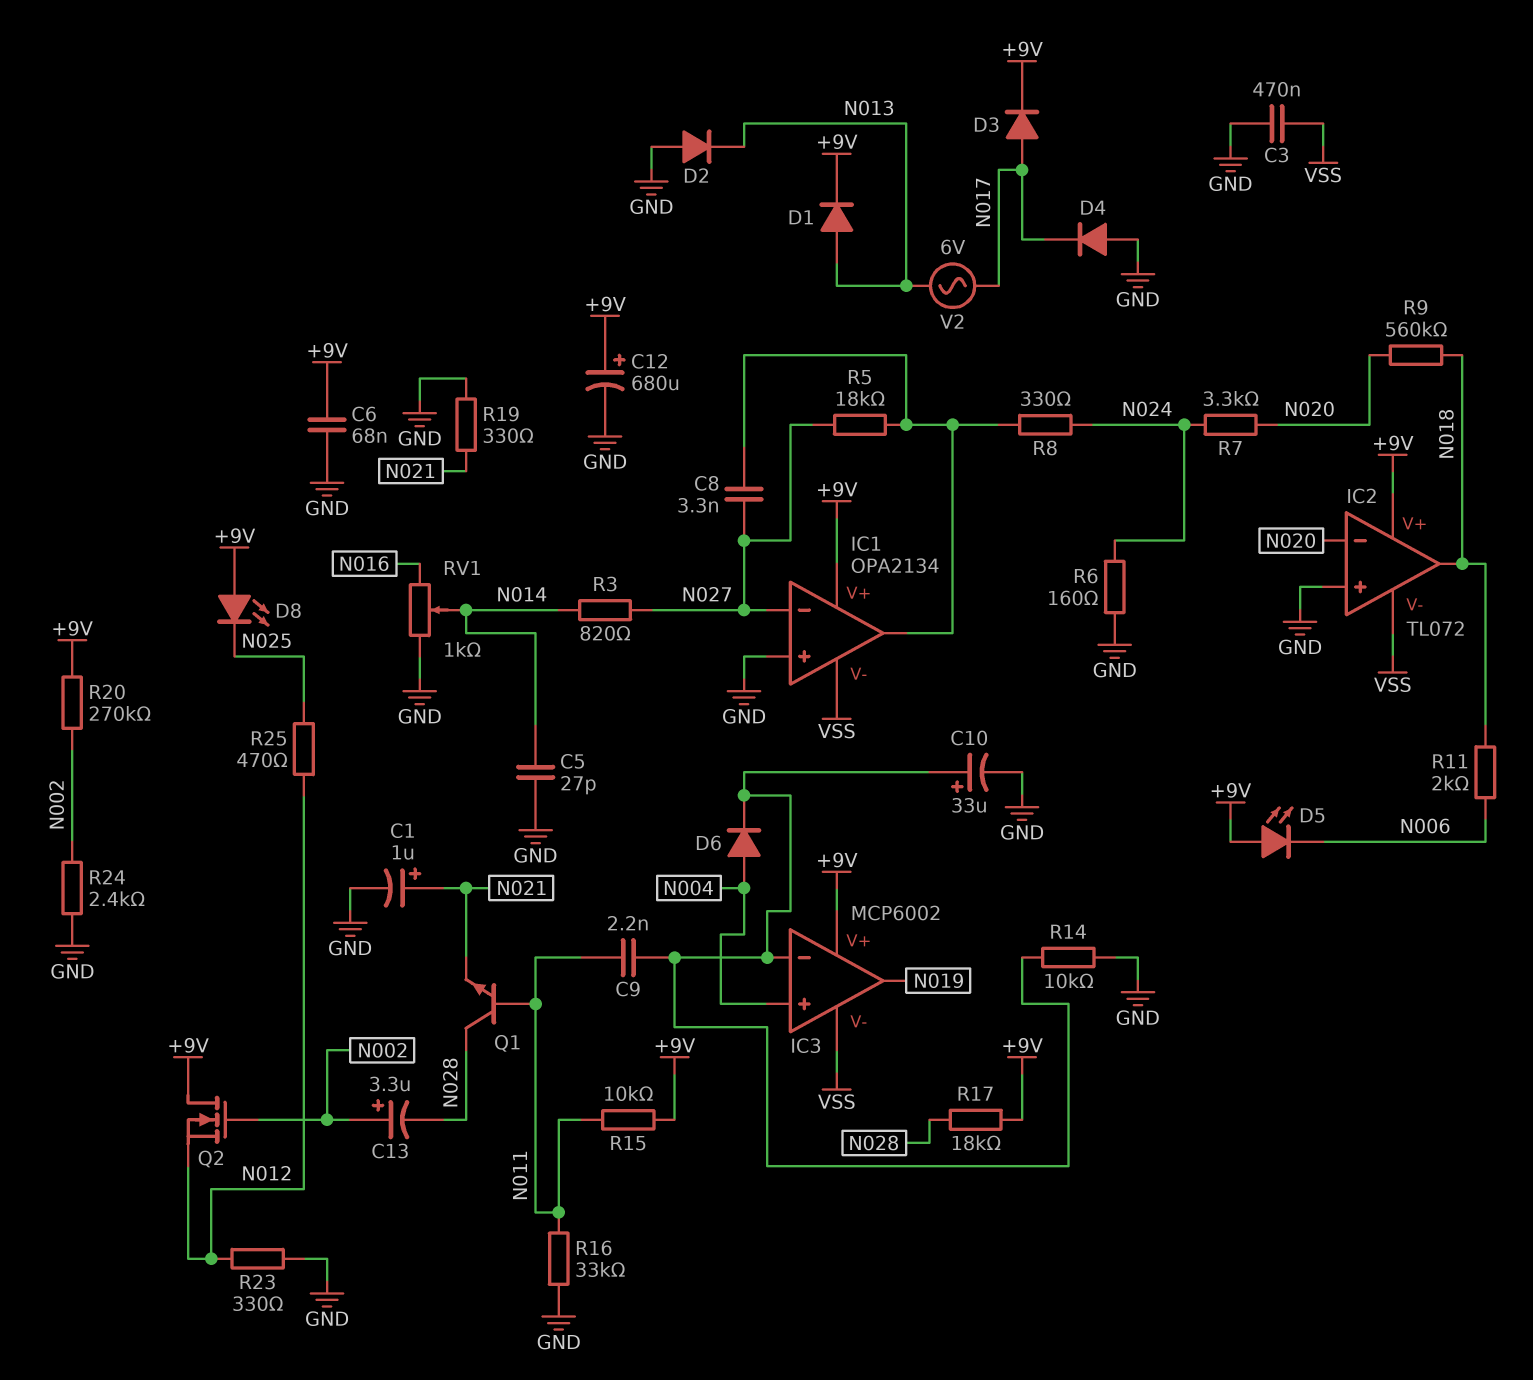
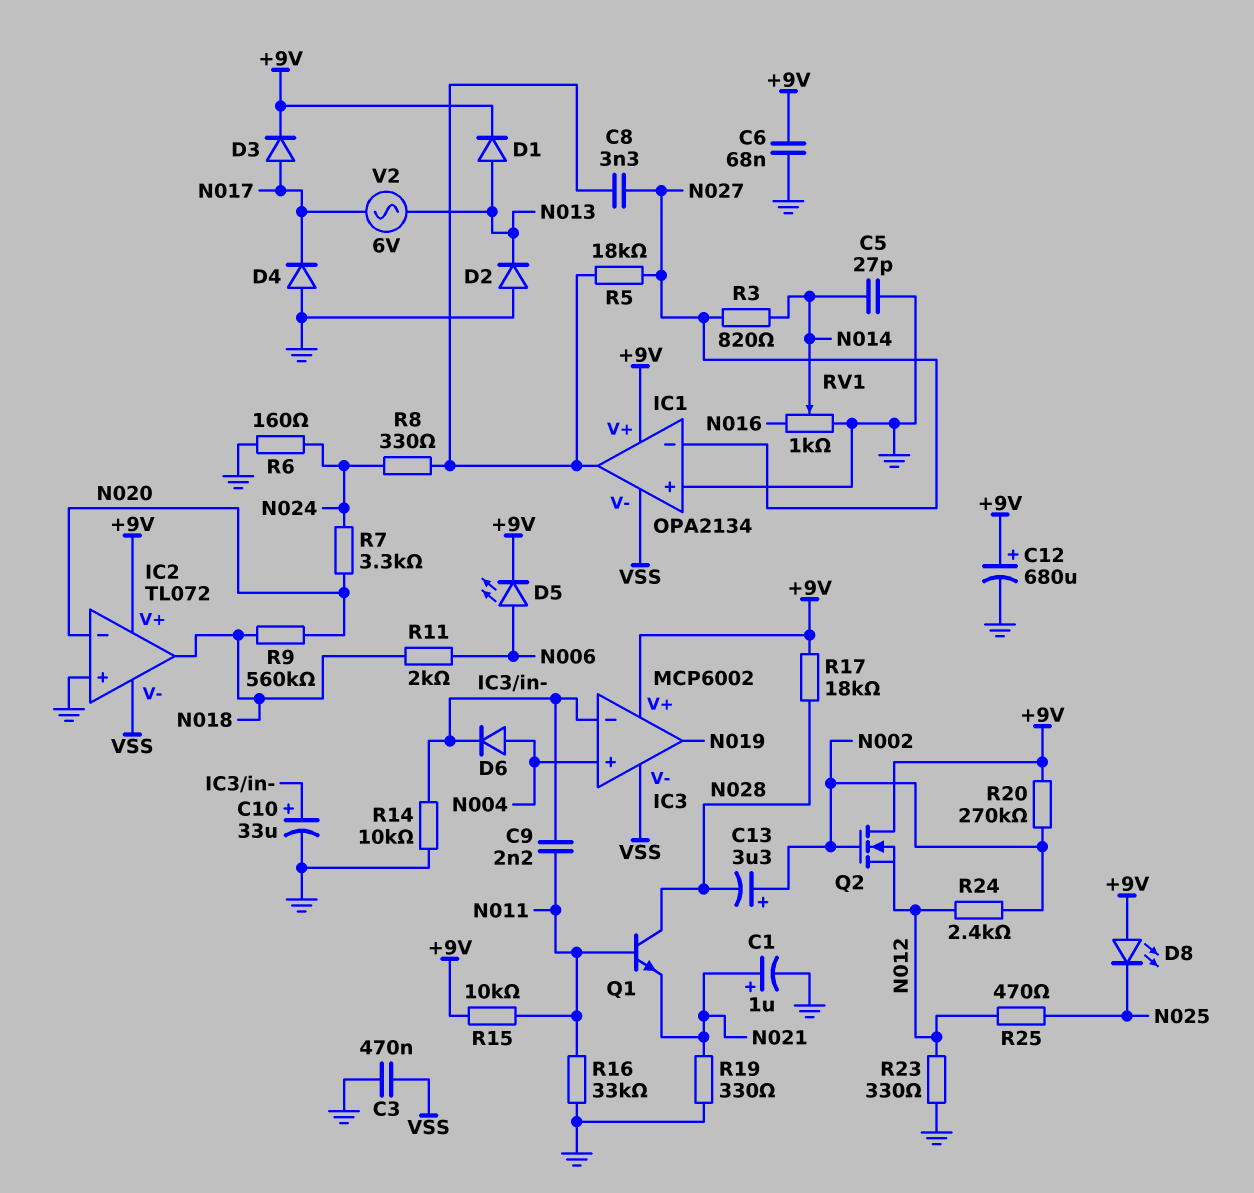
D5: LED (A +9V, K N006) -> LED (A N006, K +9V)
R24: 2.4k (GND, N002) -> 2.4k (N002, N012)

